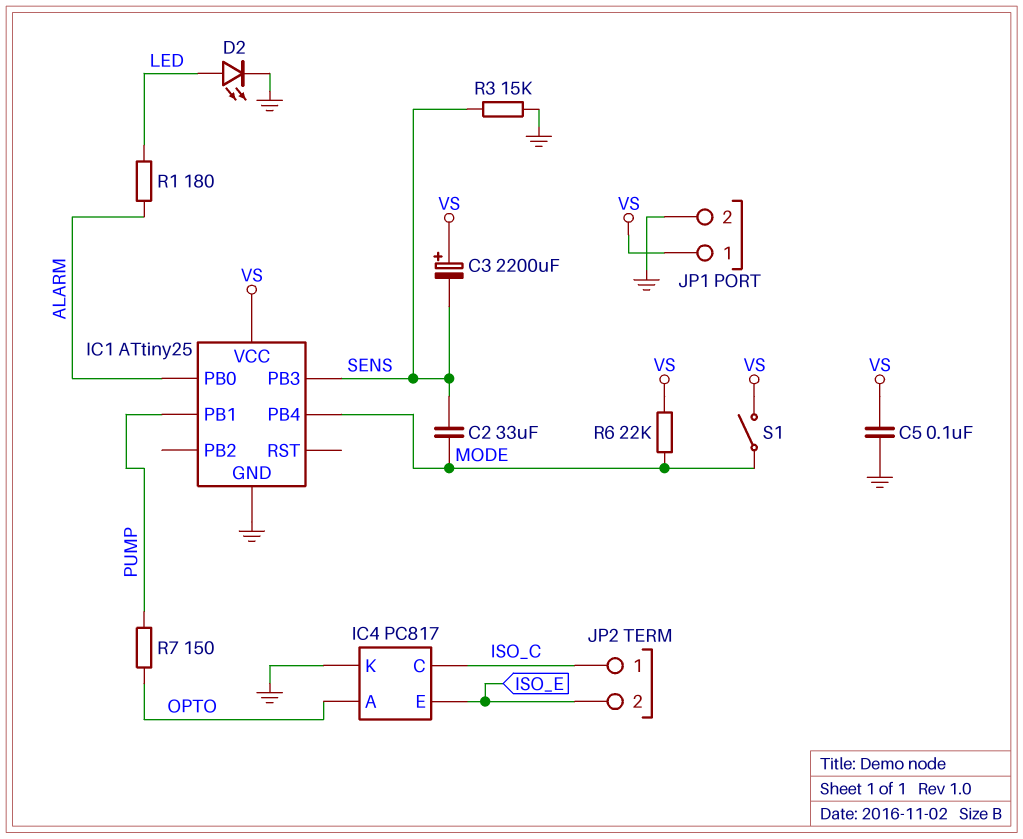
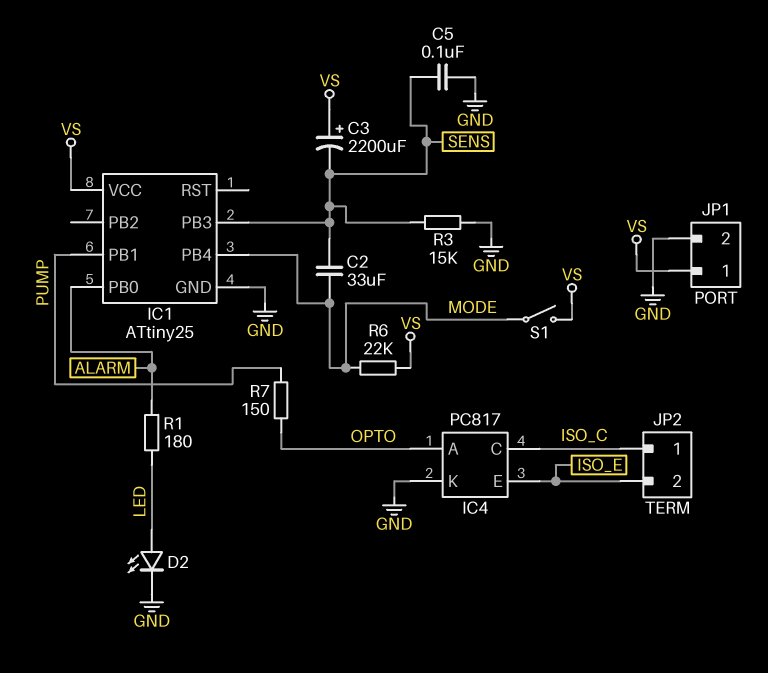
C5: 100nF (GND, VS) -> 100nF (GND, SENS)

